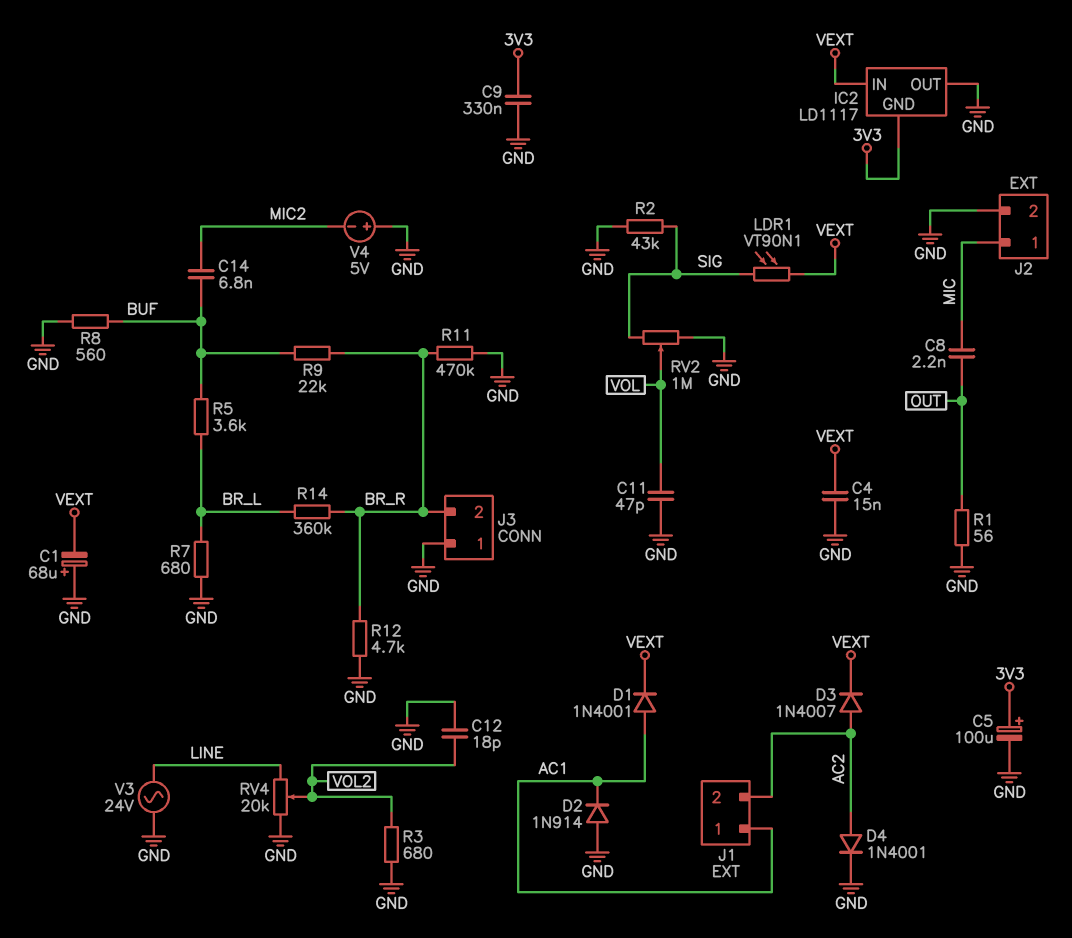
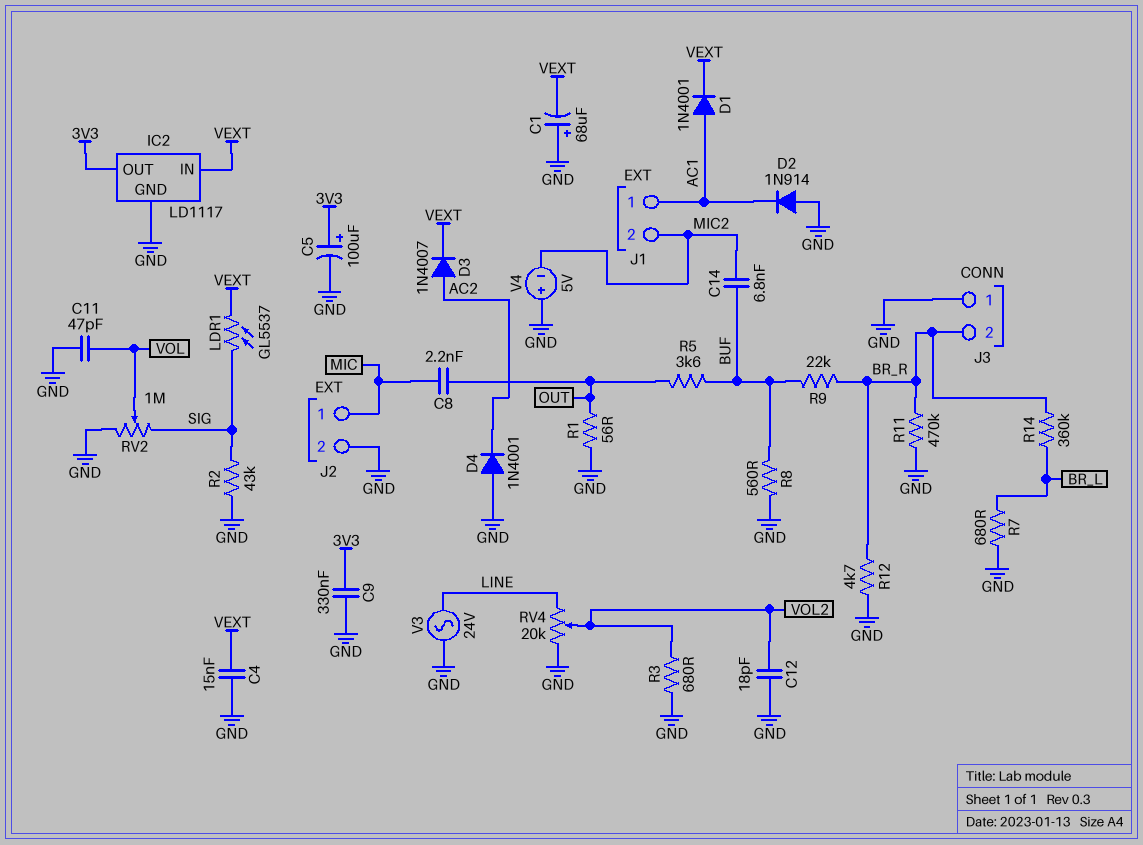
D4: diode 1N4001 (A AC2, K GND) -> diode 1N4001 (A GND, K AC2)
IC2 pin GND: 3V3 -> GND
IC2 pin OUT: GND -> 3V3
J1 pin 2: AC2 -> MIC2
LDR1: VT90N1 (SIG, VEXT) -> GL5537 (SIG, VEXT)
R5: 3.6k (BR_L, BUF) -> 3.6k (BUF, OUT)

